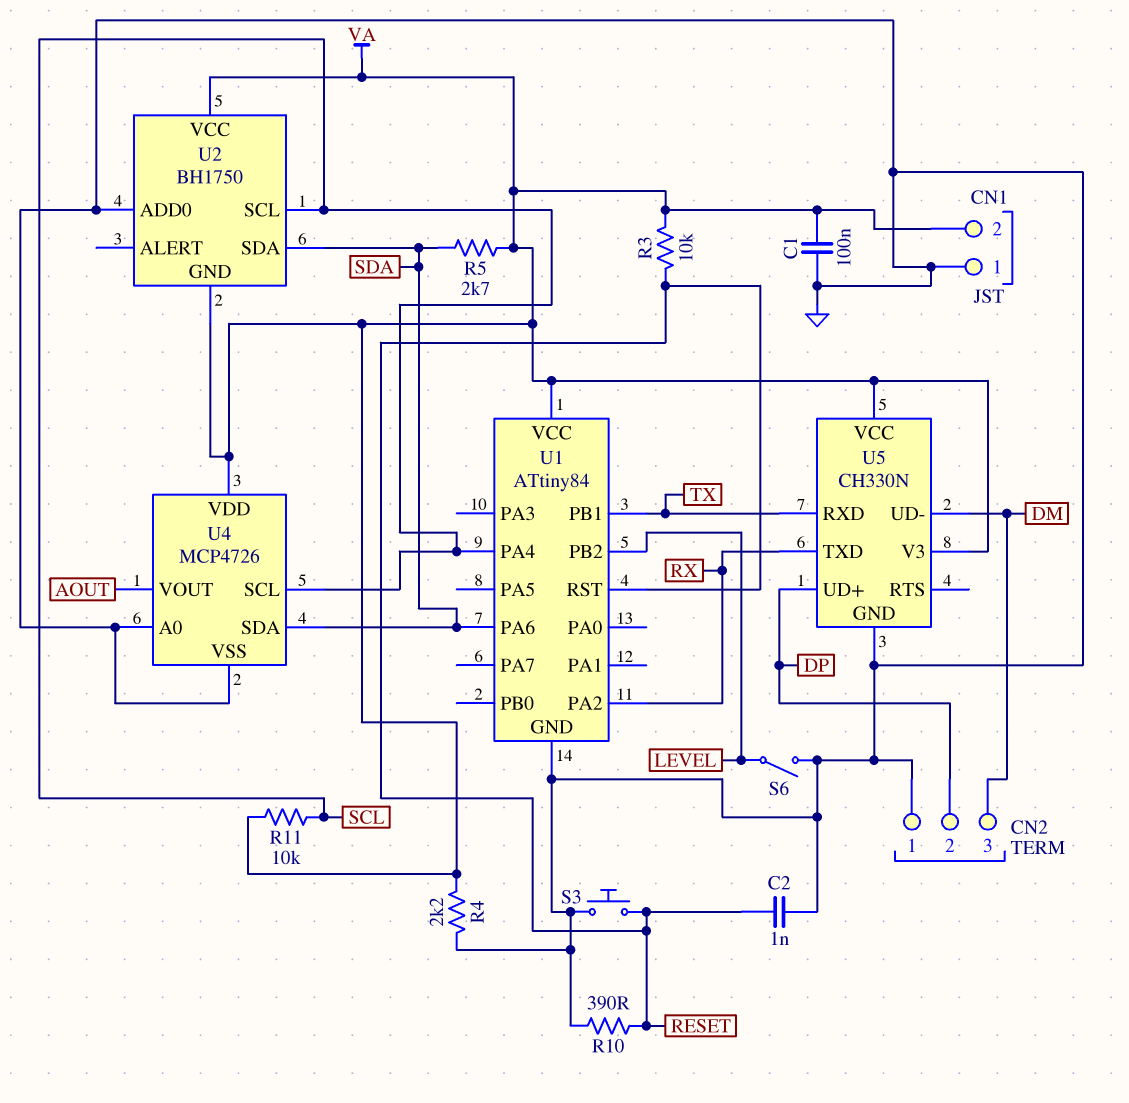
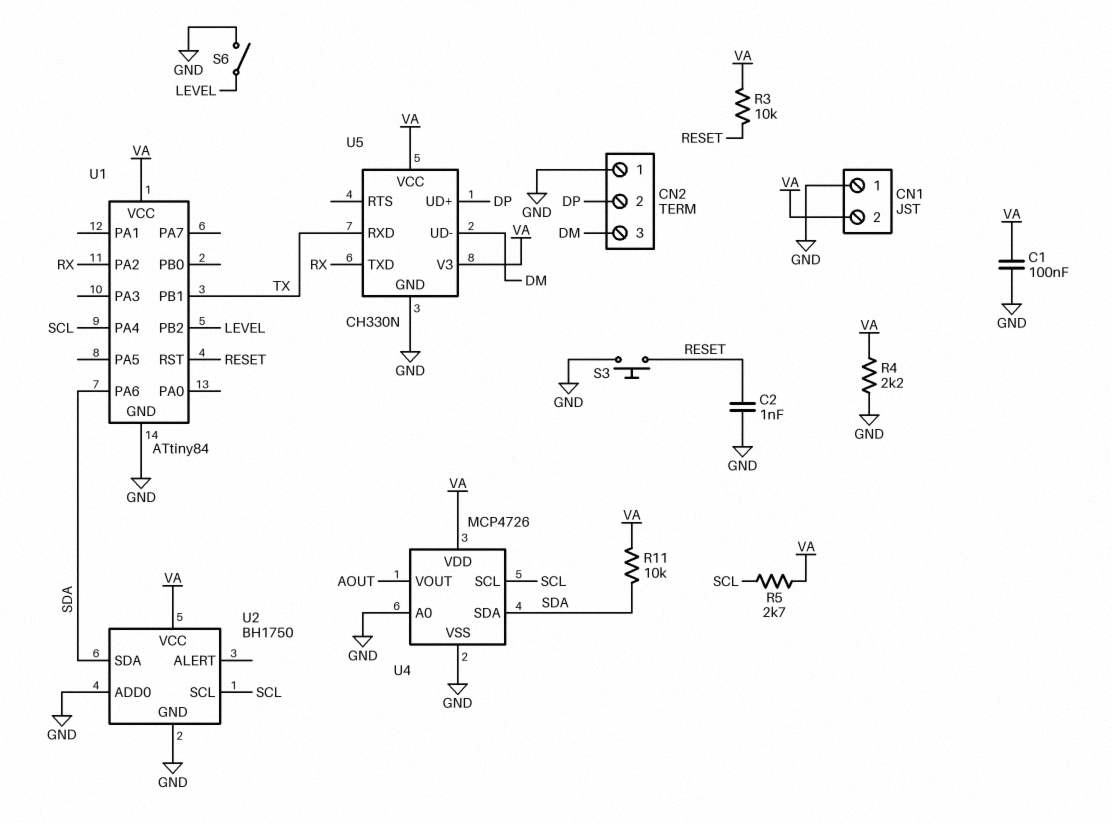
R5: 2.7k (SDA, VA) -> 2.7k (SCL, VA)
R10: 390 (GND, RESET) -> none
R11: 10k (SCL, VA) -> 10k (SDA, VA)
U2 pin GND: VA -> GND

